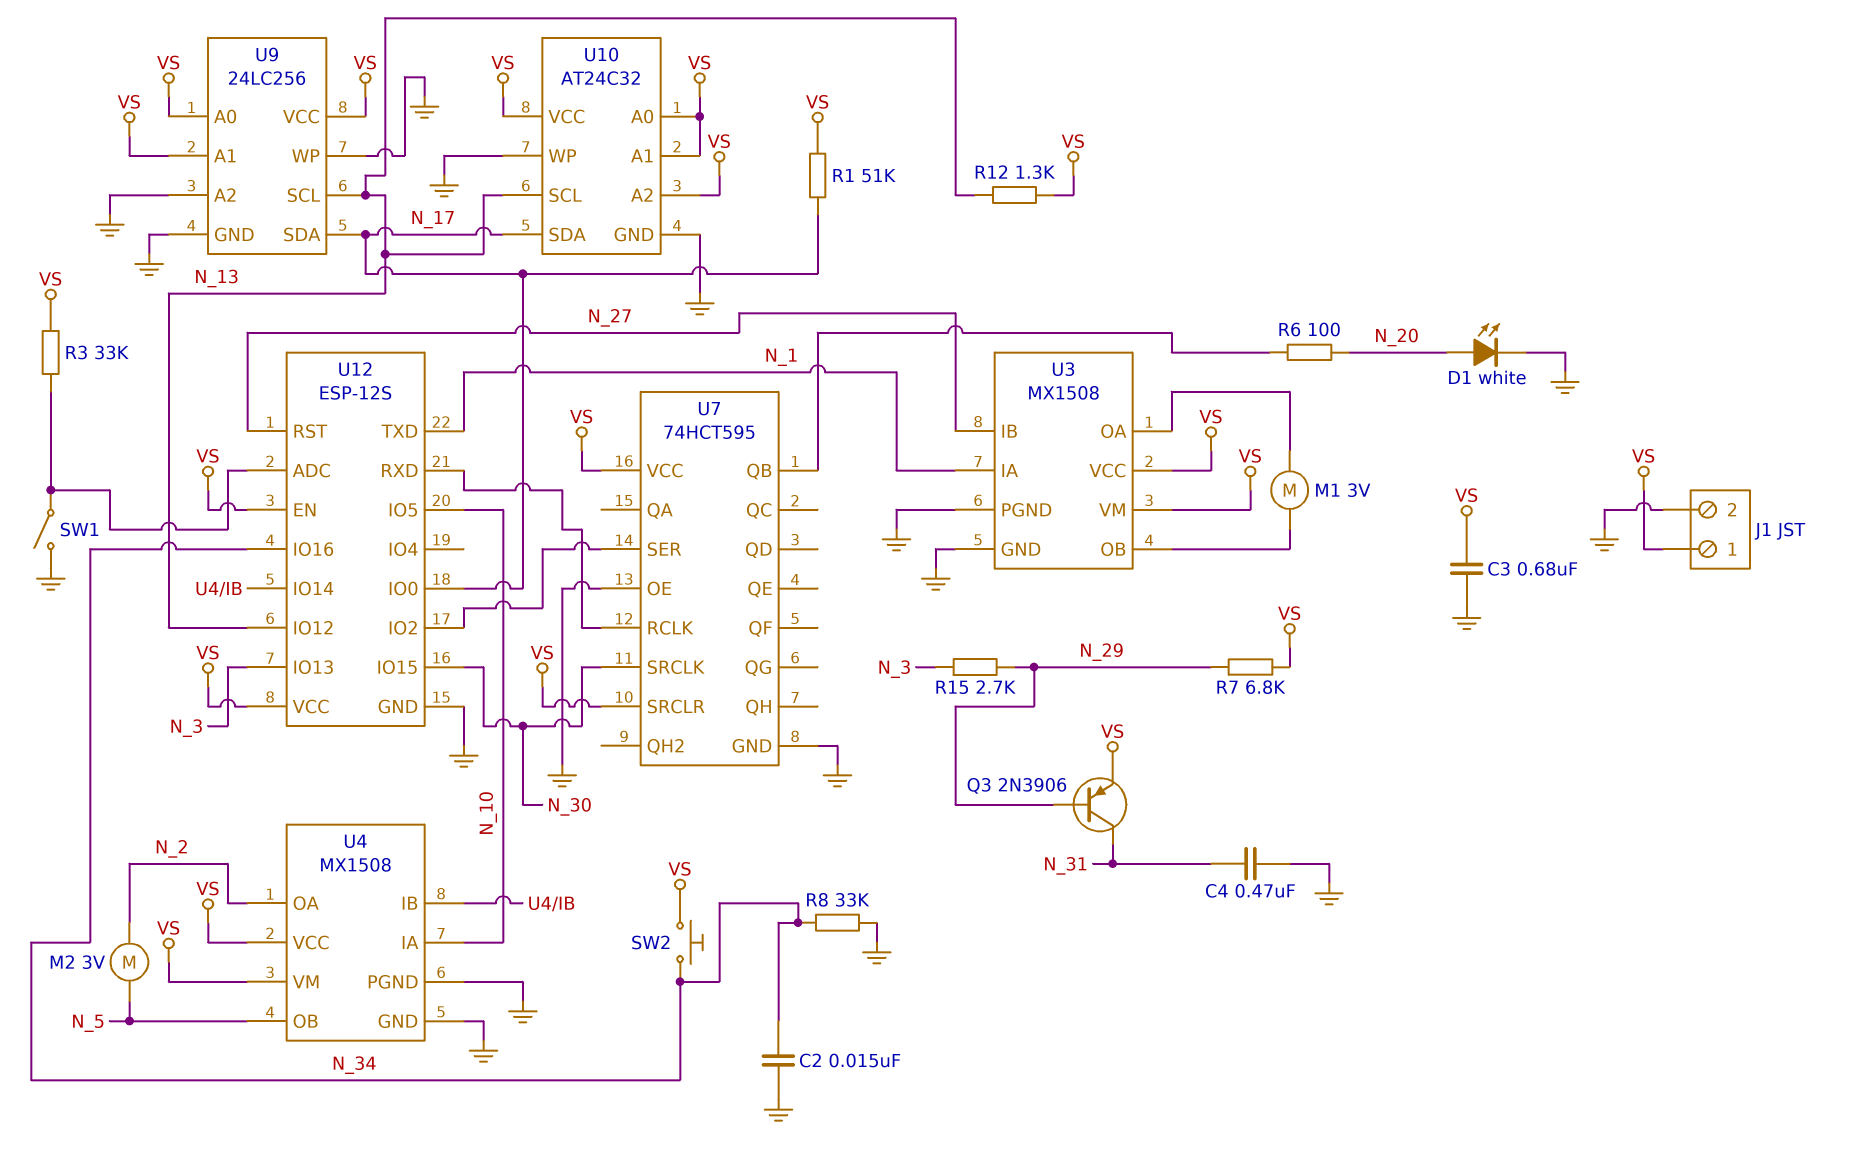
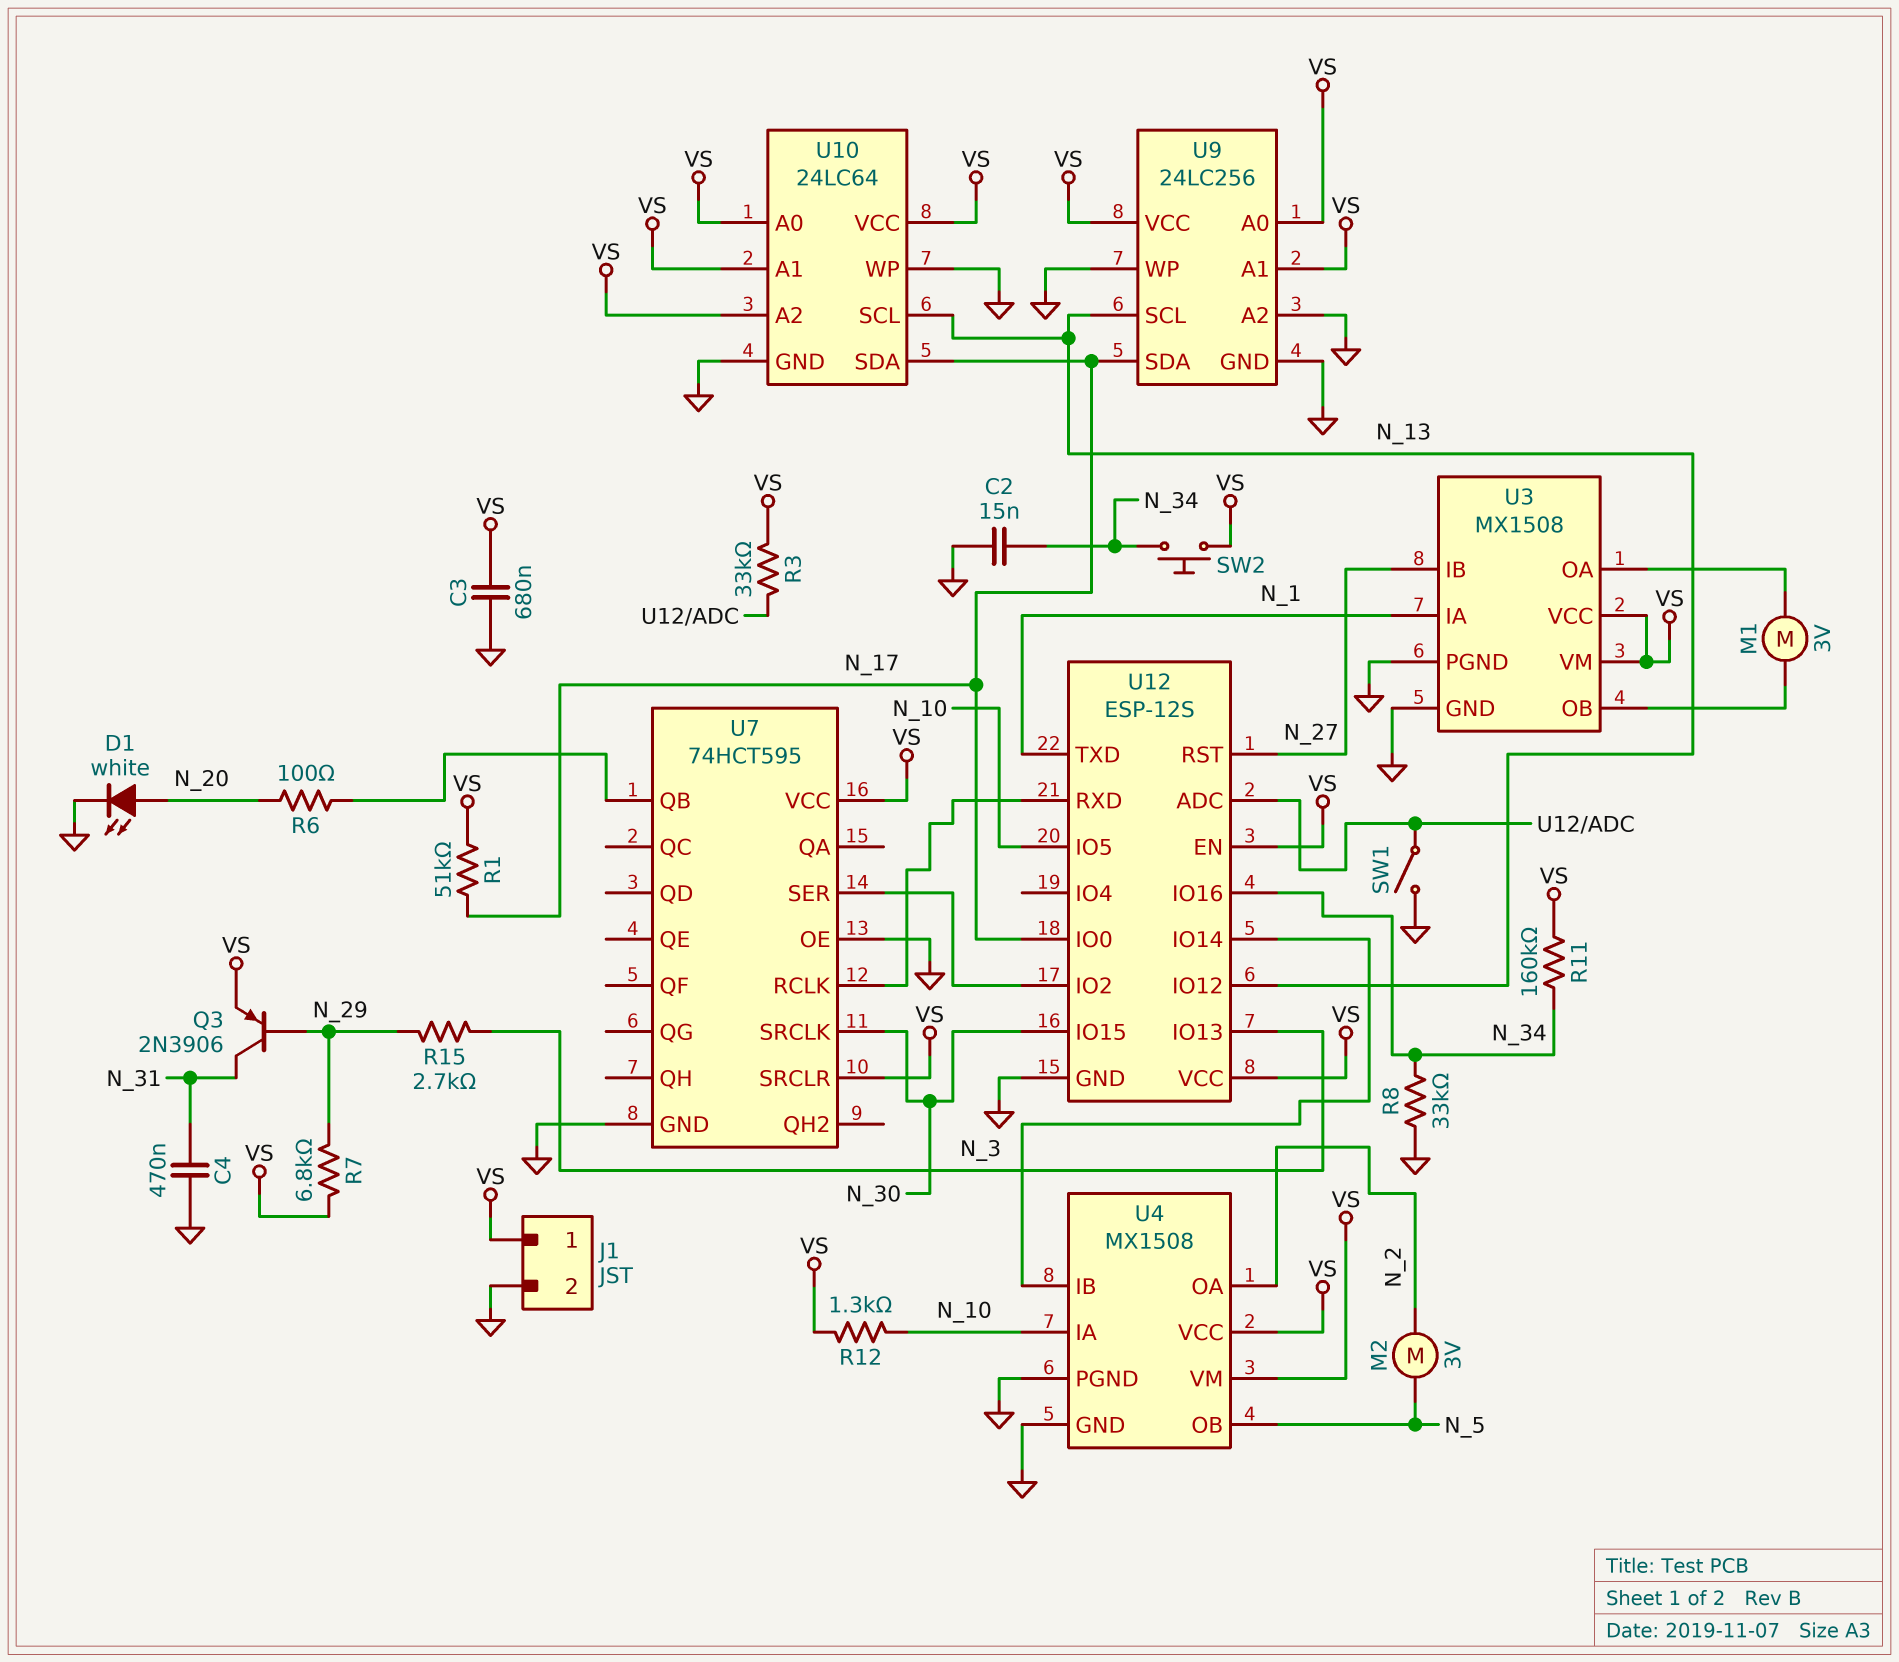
R11: none -> 160k (N_34, VS)
R12: 1.3k (N_13, VS) -> 1.3k (N_10, VS)
U10: AT24C32 -> 24LC64

